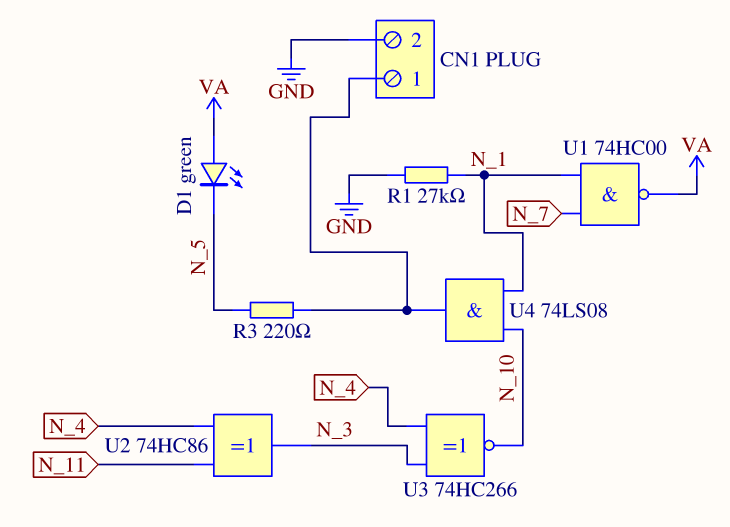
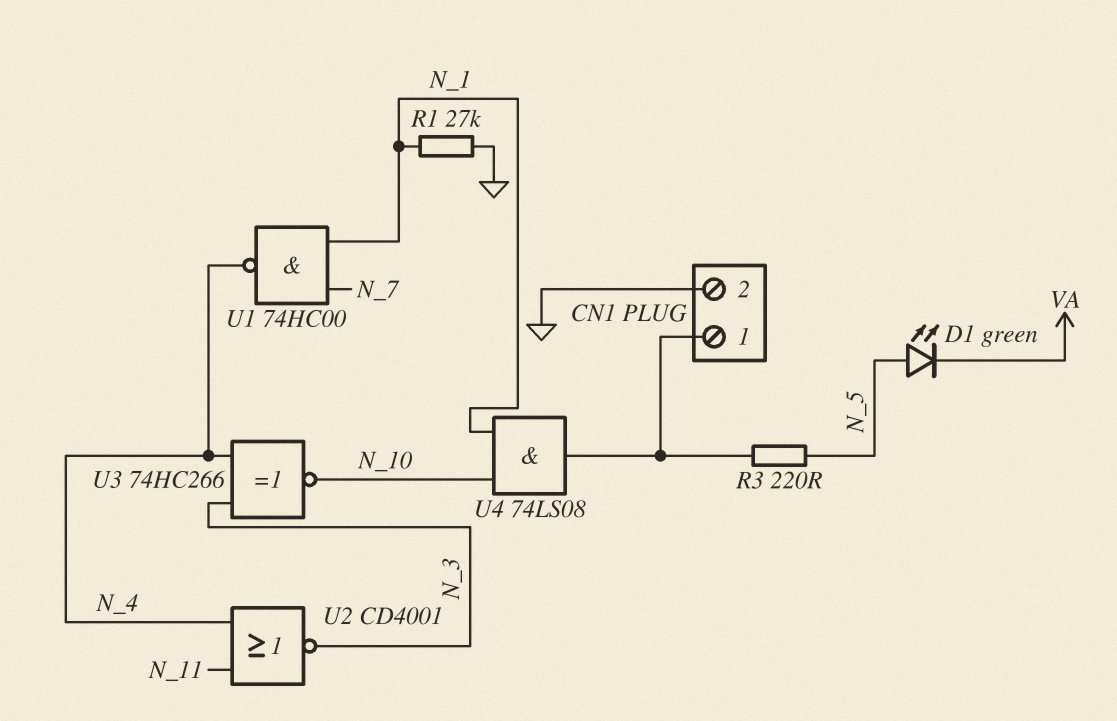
D1: LED green (A VA, K N_5) -> LED green (A N_5, K VA)
U1: NAND 74HC00 (in N_1, in N_7, out VA) -> NAND 74HC00 (in N_1, in N_7, out N_4)
U2: XOR 74HC86 (in N_4, in N_11, out N_3) -> NOR CD4001 (in N_4, in N_11, out N_3)

